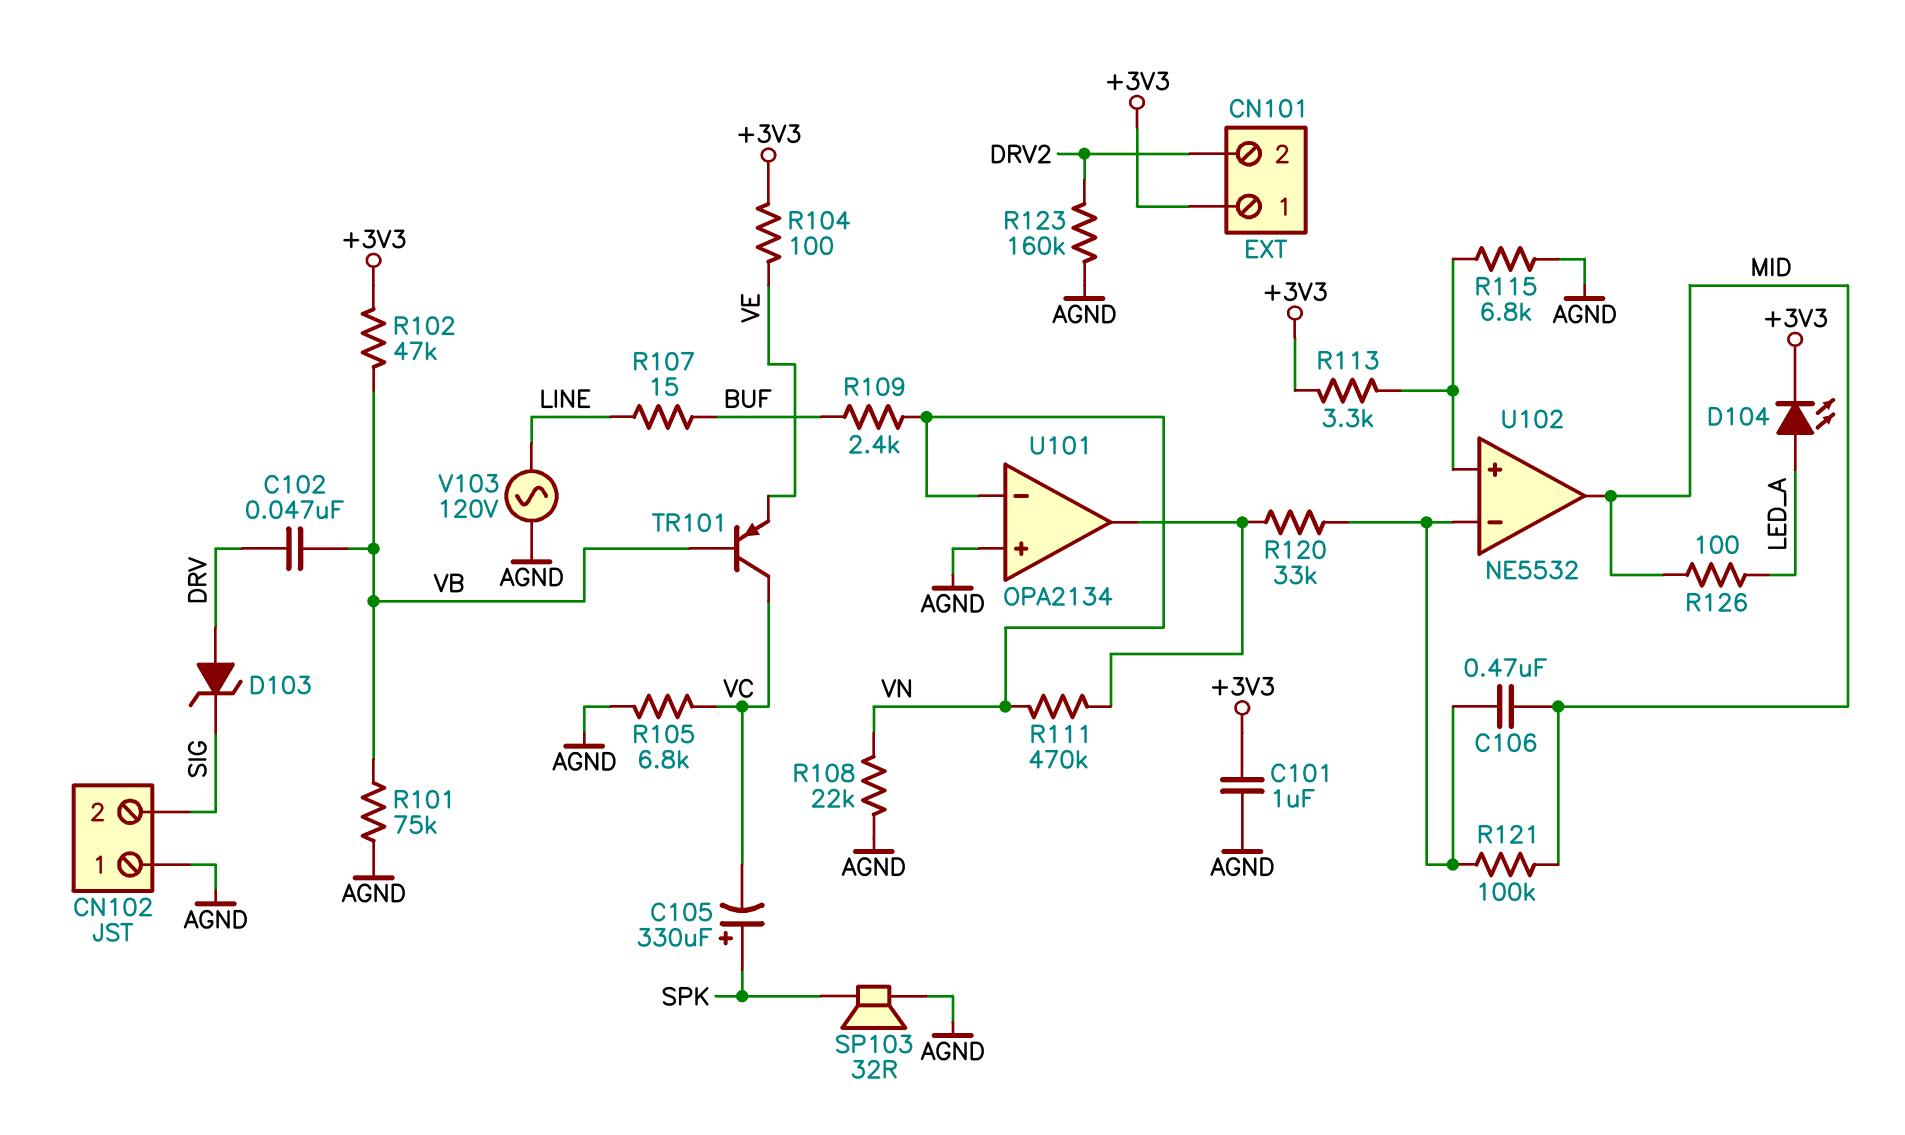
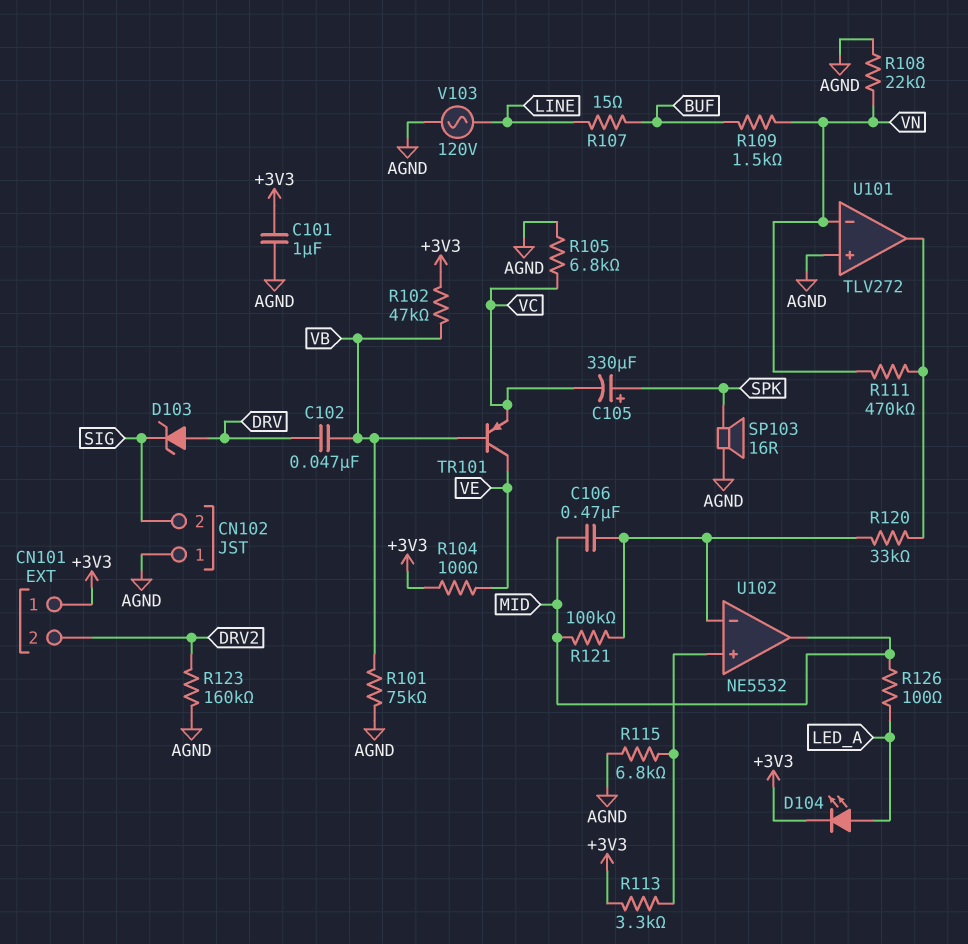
R109: 2.4k (BUF, VN) -> 1.5k (BUF, VN)
SP103: speaker 32R (AGND, SPK) -> speaker 16R (AGND, SPK)
TR101: PNP (B VB, C VC, E VE) -> PNP (B VB, C VE, E VC)
U101: OPA2134 -> TLV272

